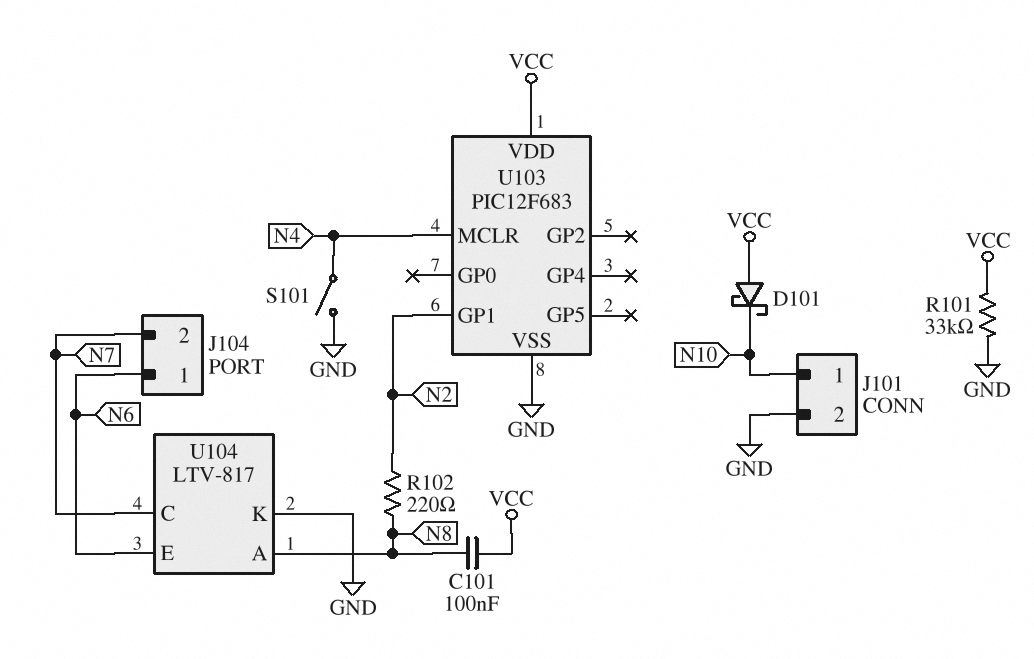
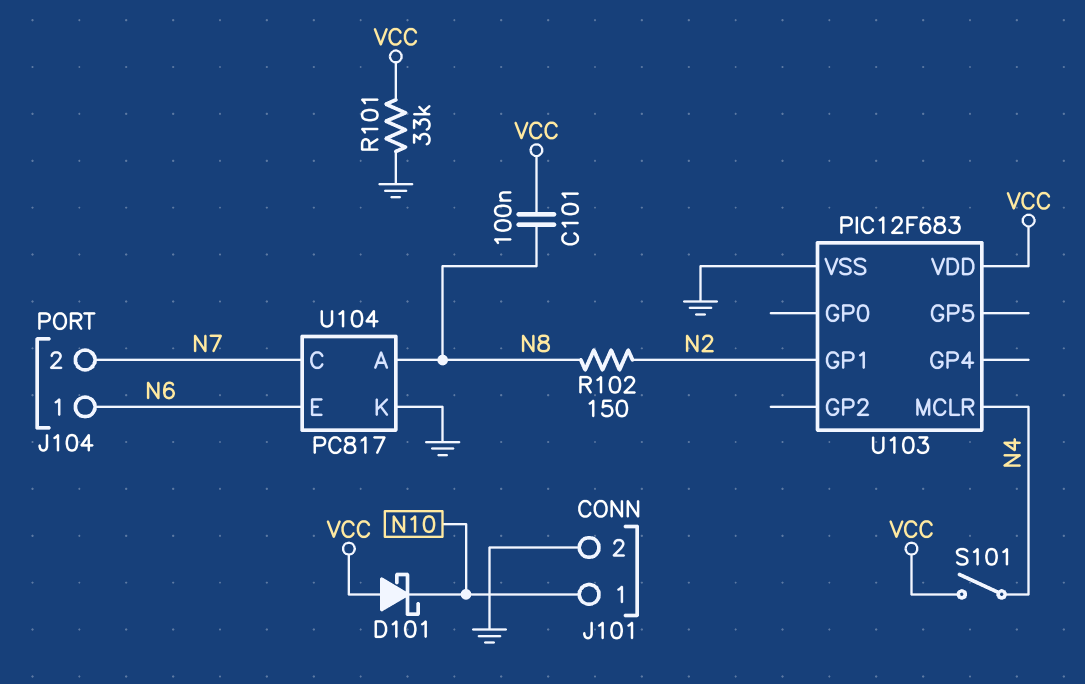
R102: 220 (N2, N8) -> 150 (N2, N8)
S101: switch (GND, N4) -> switch (N4, VCC)
U104: LTV-817 -> PC817

